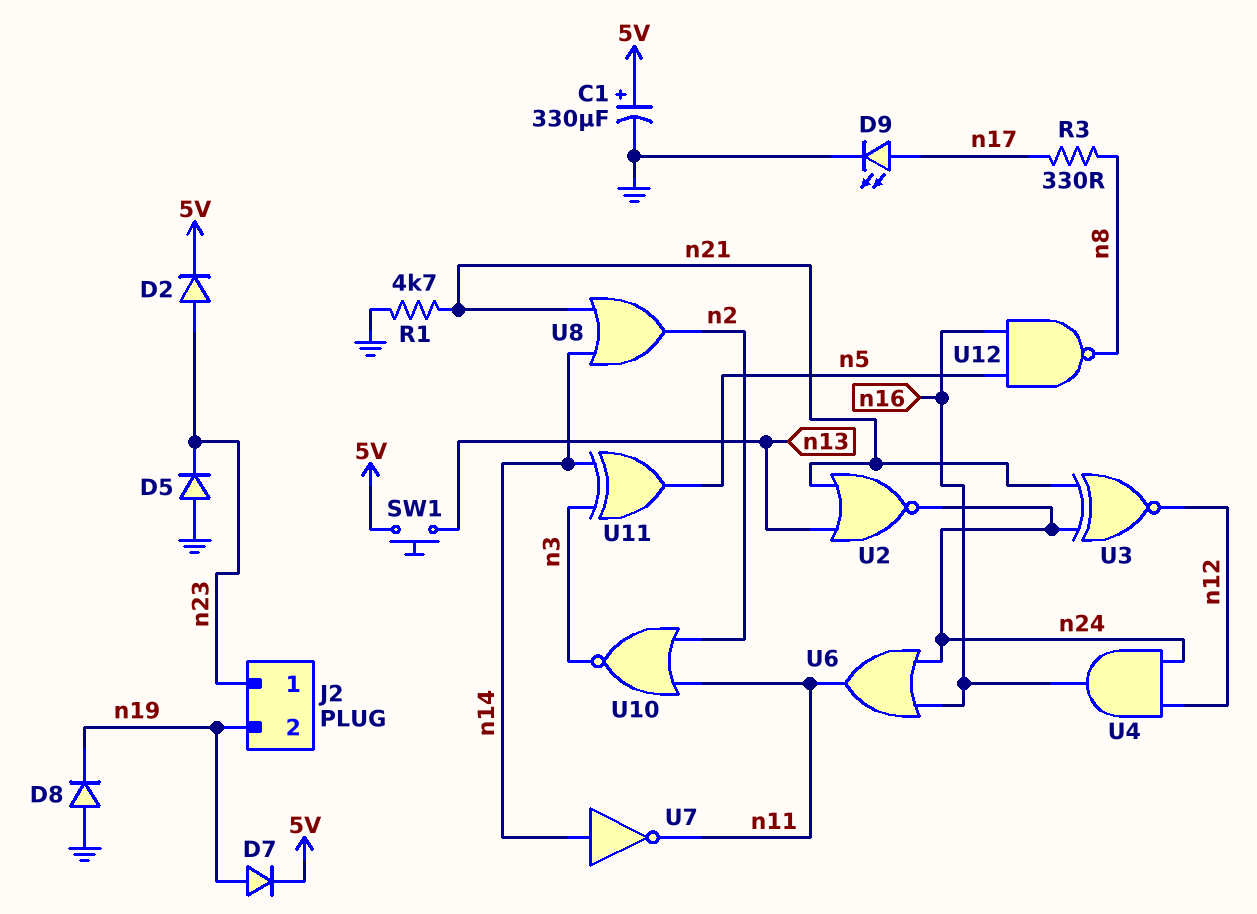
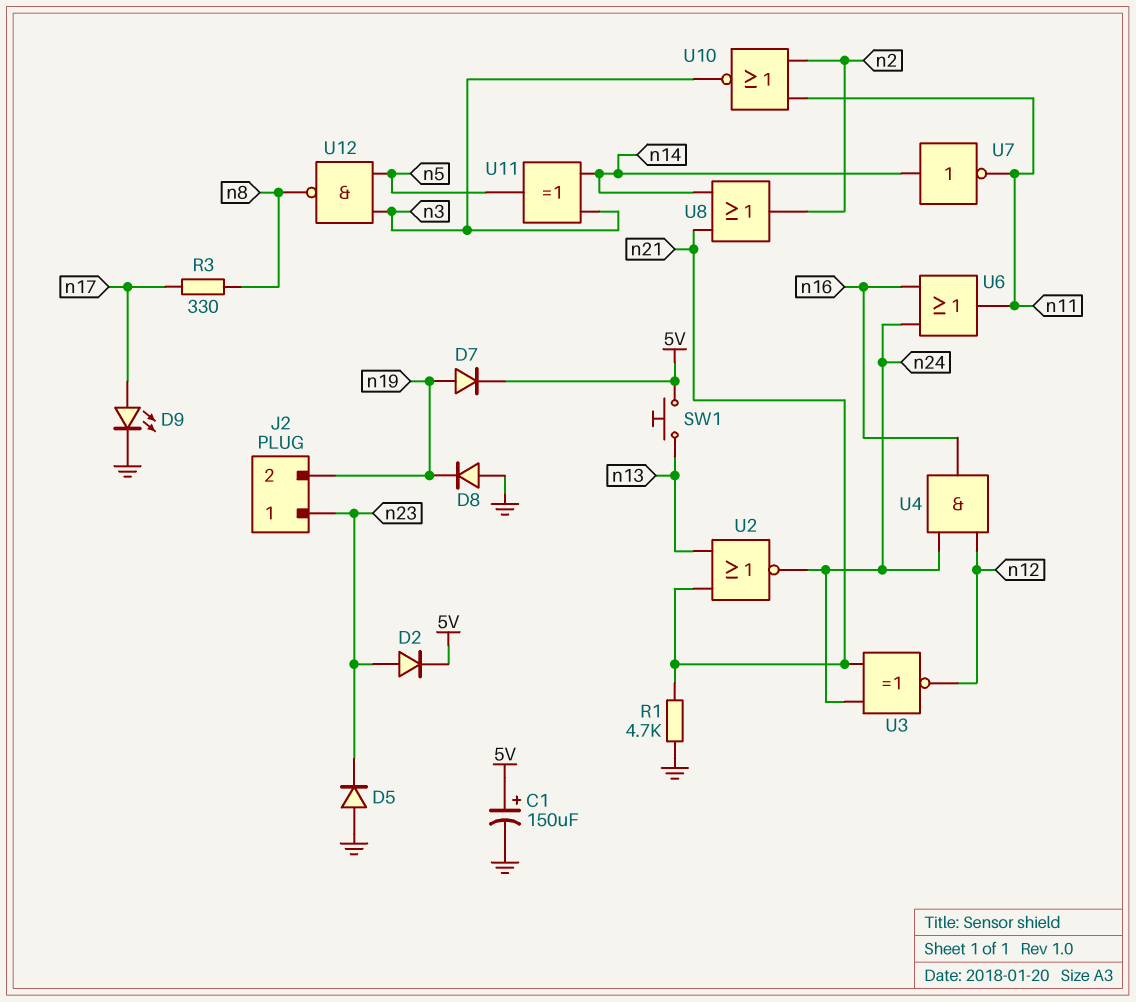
C1: 330uF (plus 5V, minus GND) -> 150uF (plus 5V, minus GND)
U12: NAND (in n5, in n16, out n8) -> NAND (in n3, in n5, out n8)

